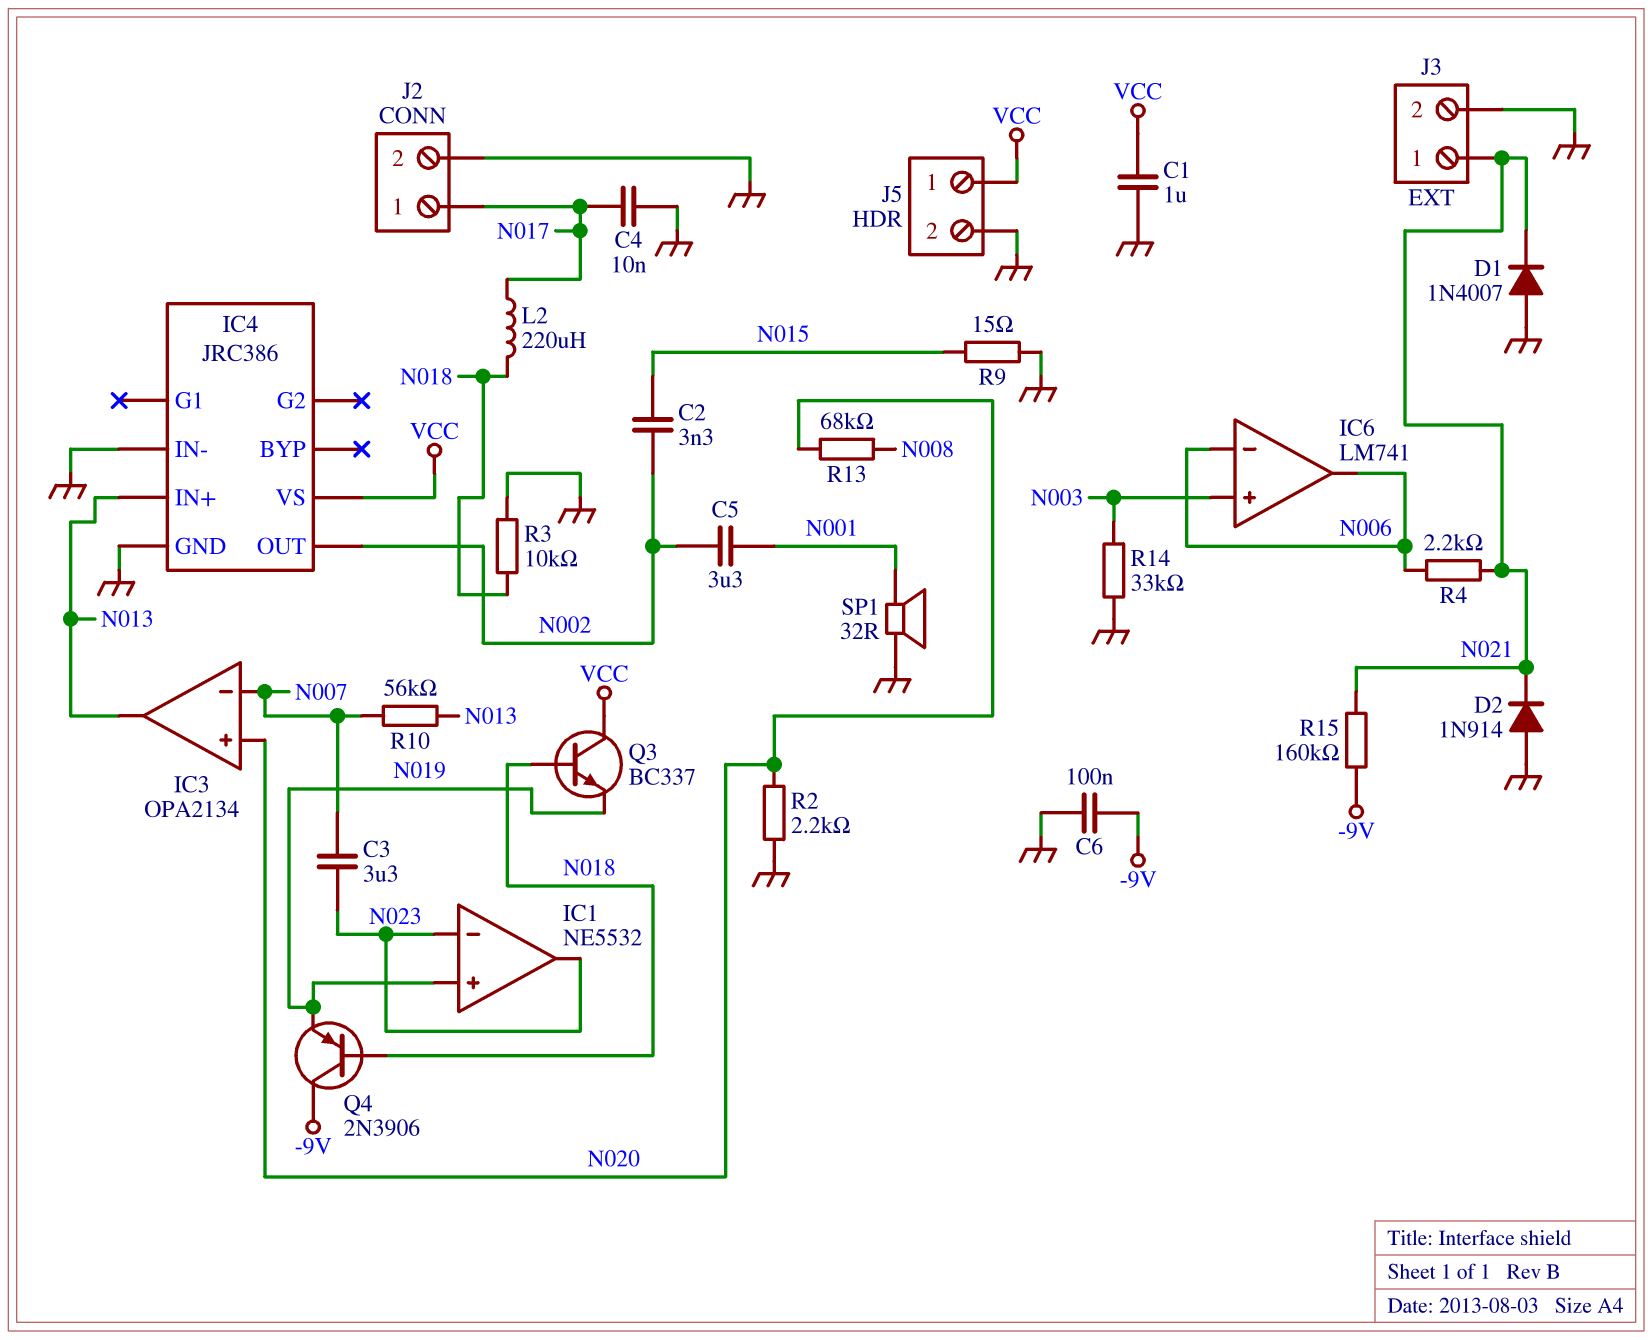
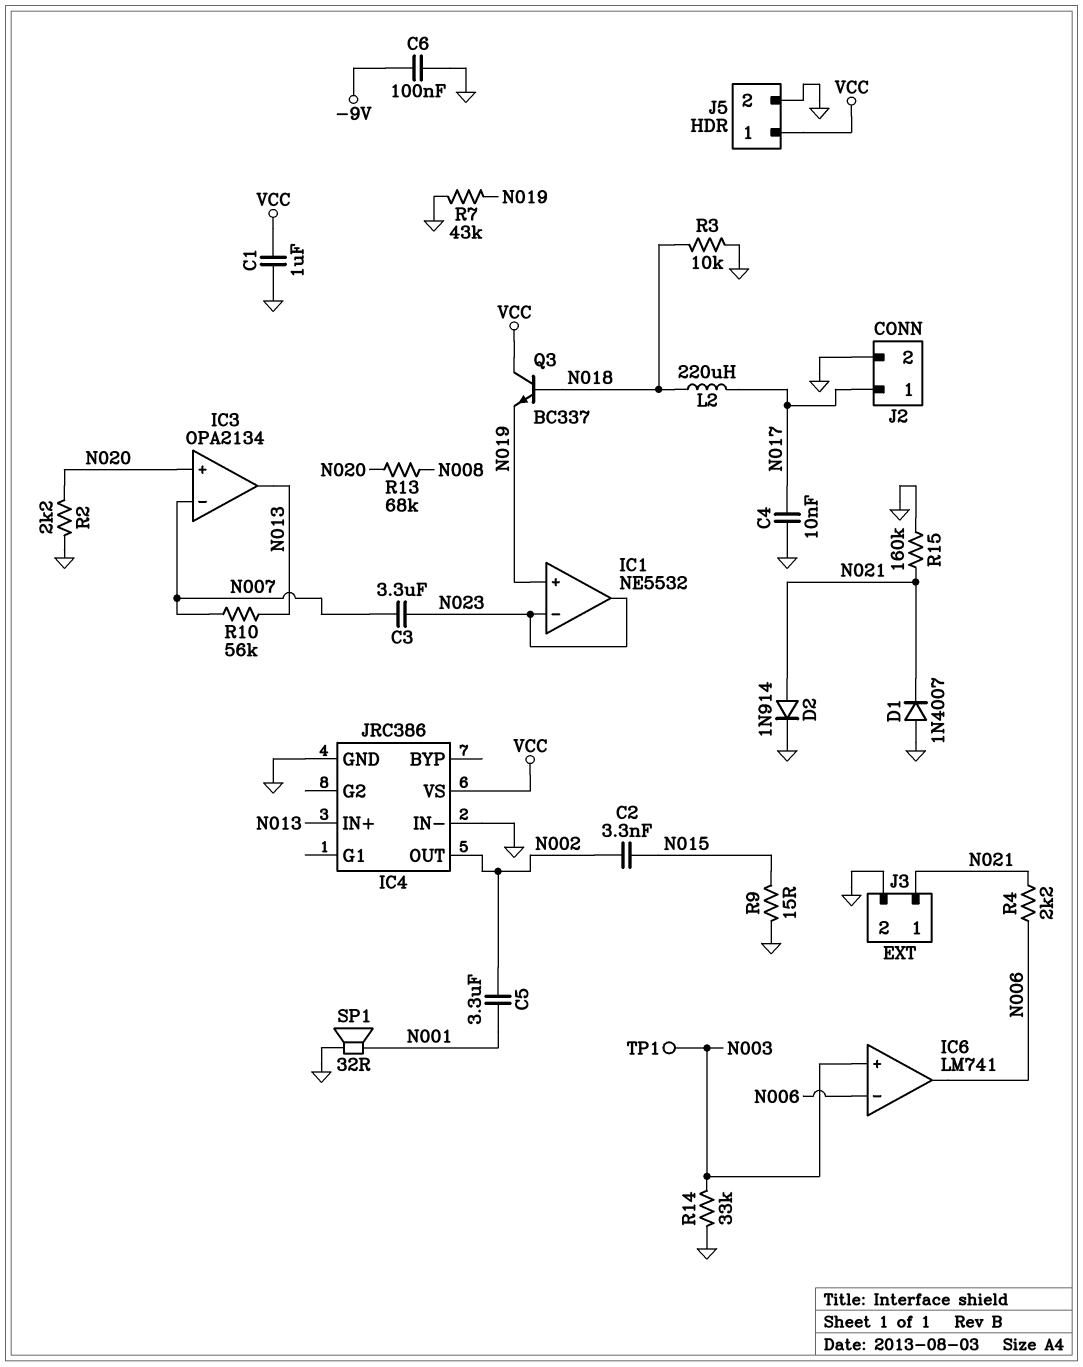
D2: diode 1N914 (A GND, K N021) -> diode 1N914 (A N021, K GND)
Q4: PNP 2N3906 (B N018, C -9V, E N019) -> none
R7: none -> 43k (GND, N019)
R15: 160k (-9V, N021) -> 160k (GND, N021)
TP1: none -> test point (N003)

